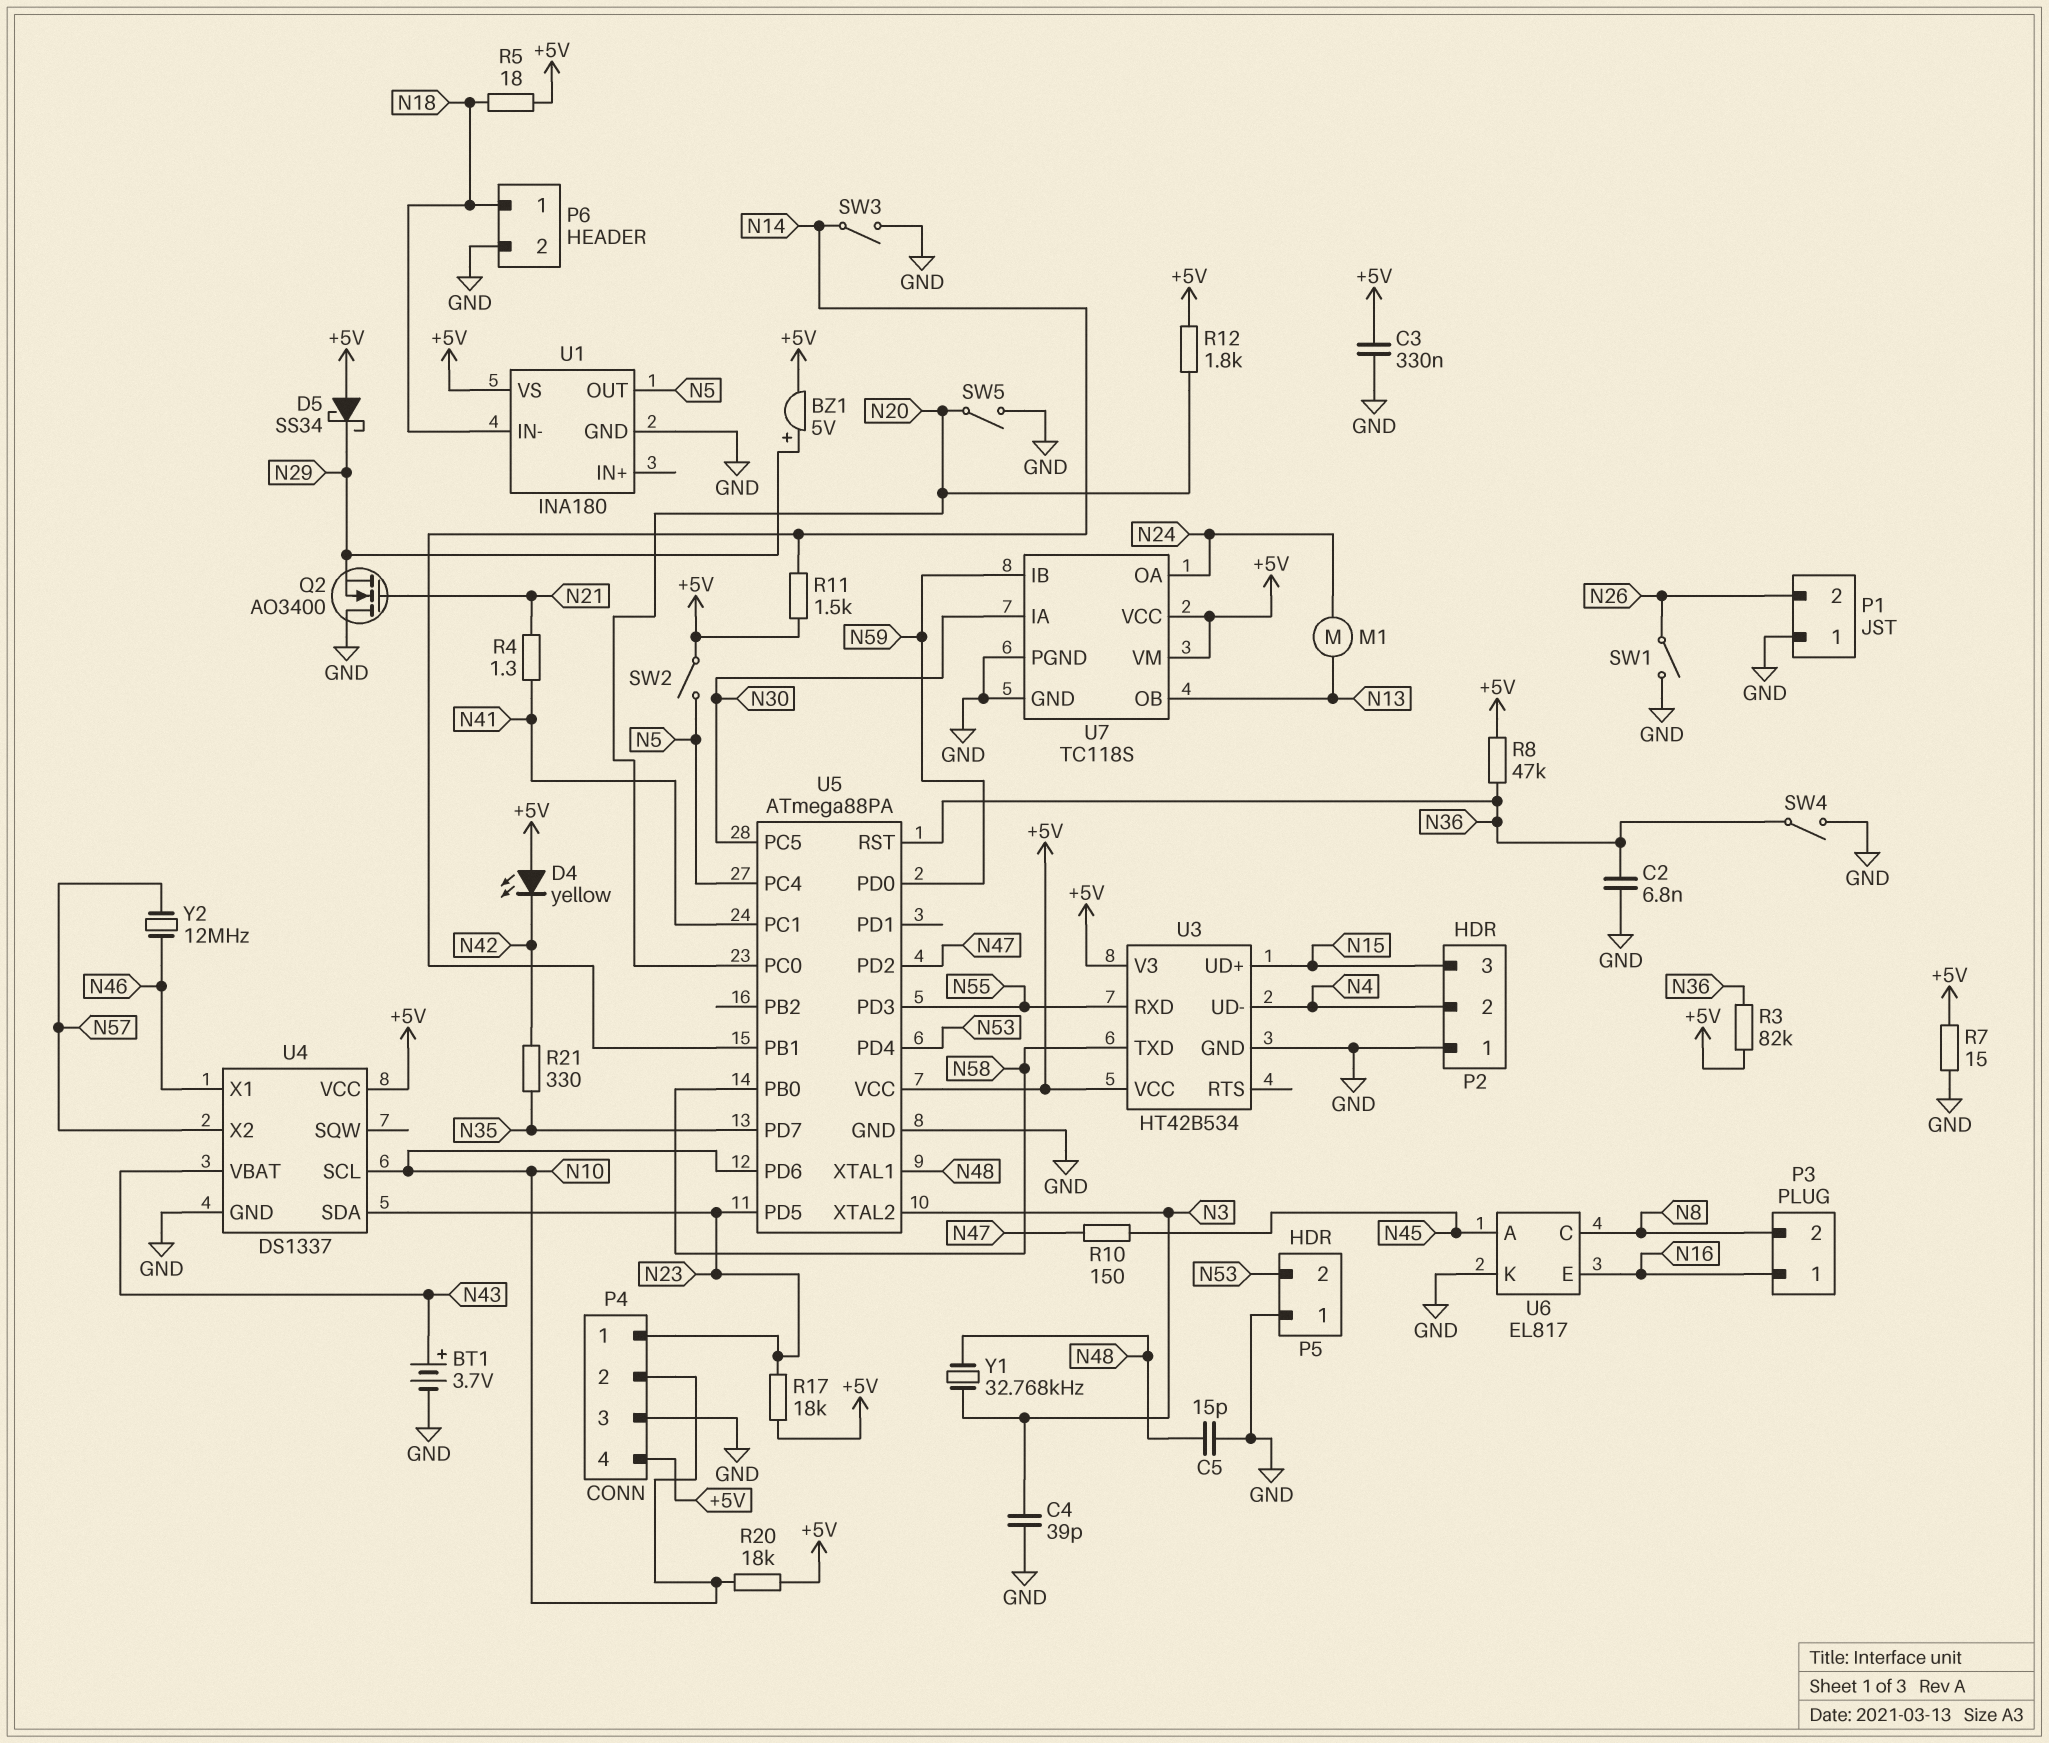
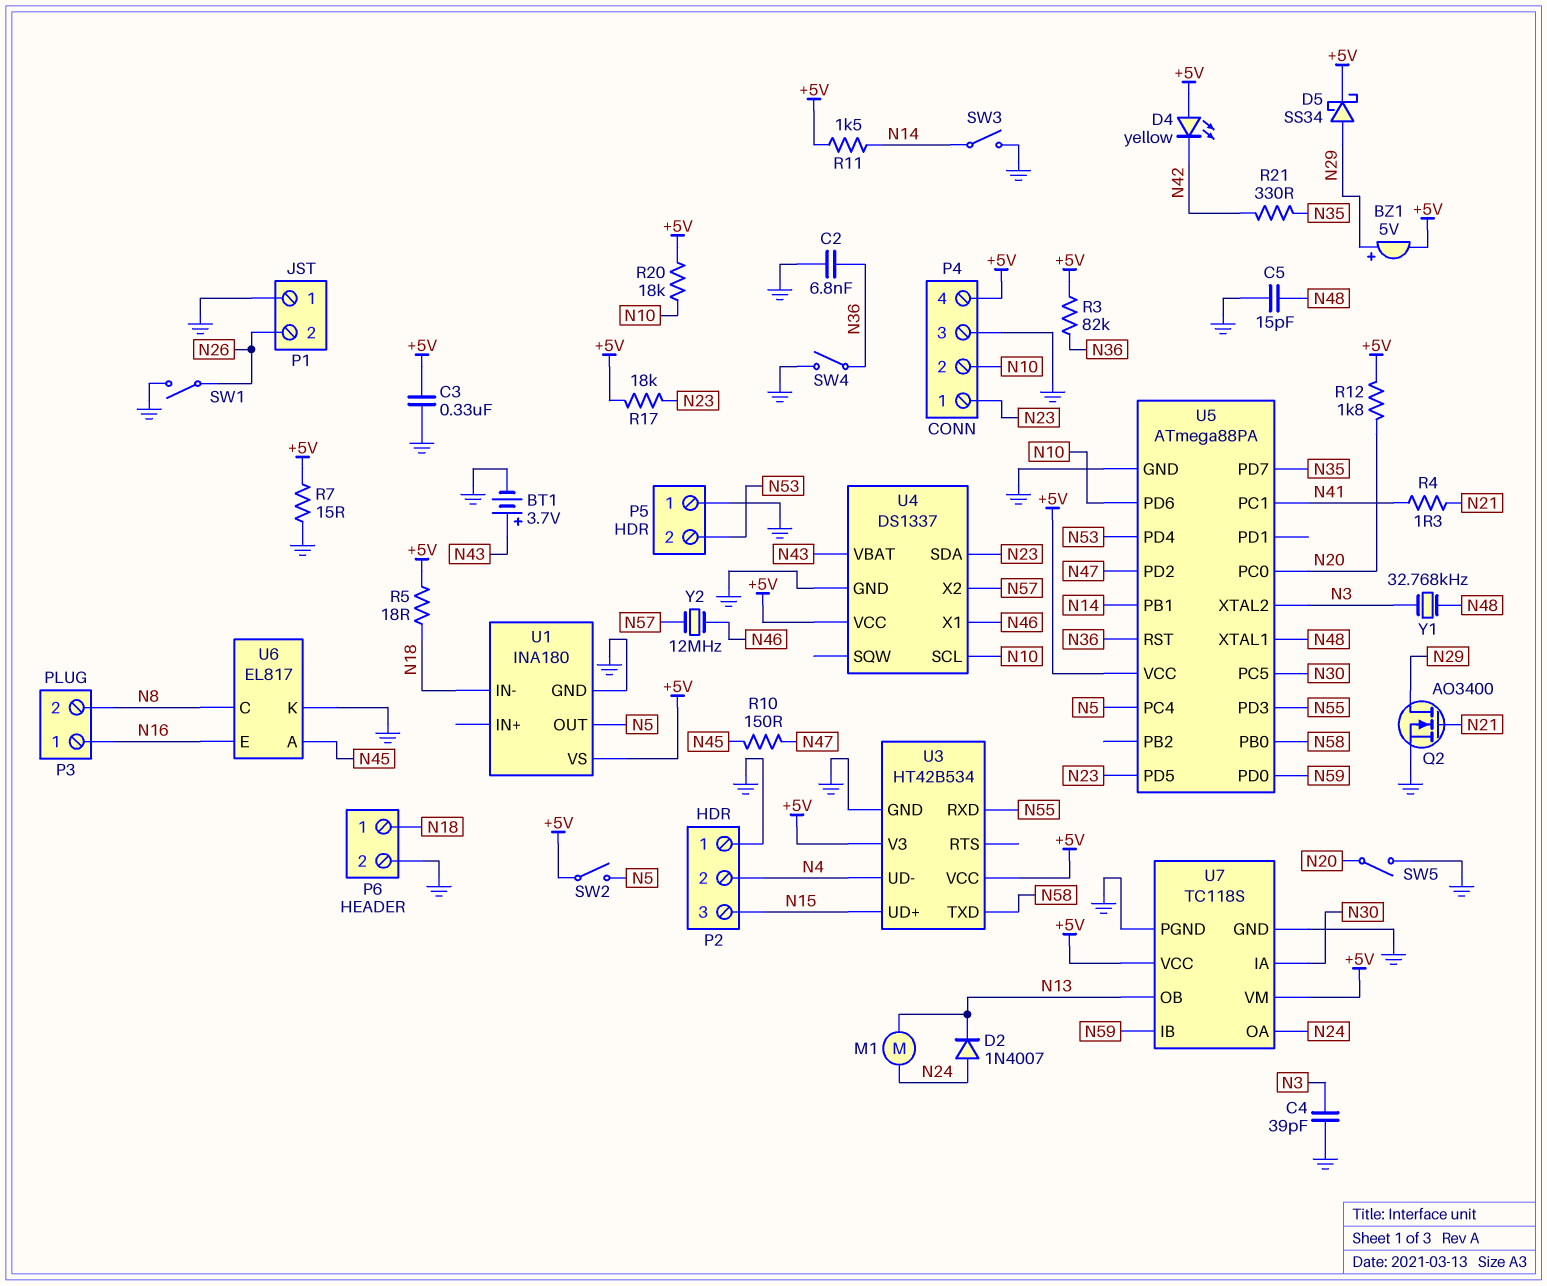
D2: none -> diode 1N4007 (A N24, K N13)
D5: schottky SS34 (A +5V, K N29) -> schottky SS34 (A N29, K +5V)
Q2: NMOS AO3400 (G N21, D GND, S N29) -> NMOS AO3400 (G N21, D N29, S GND)
R8: 47k (+5V, N36) -> none

